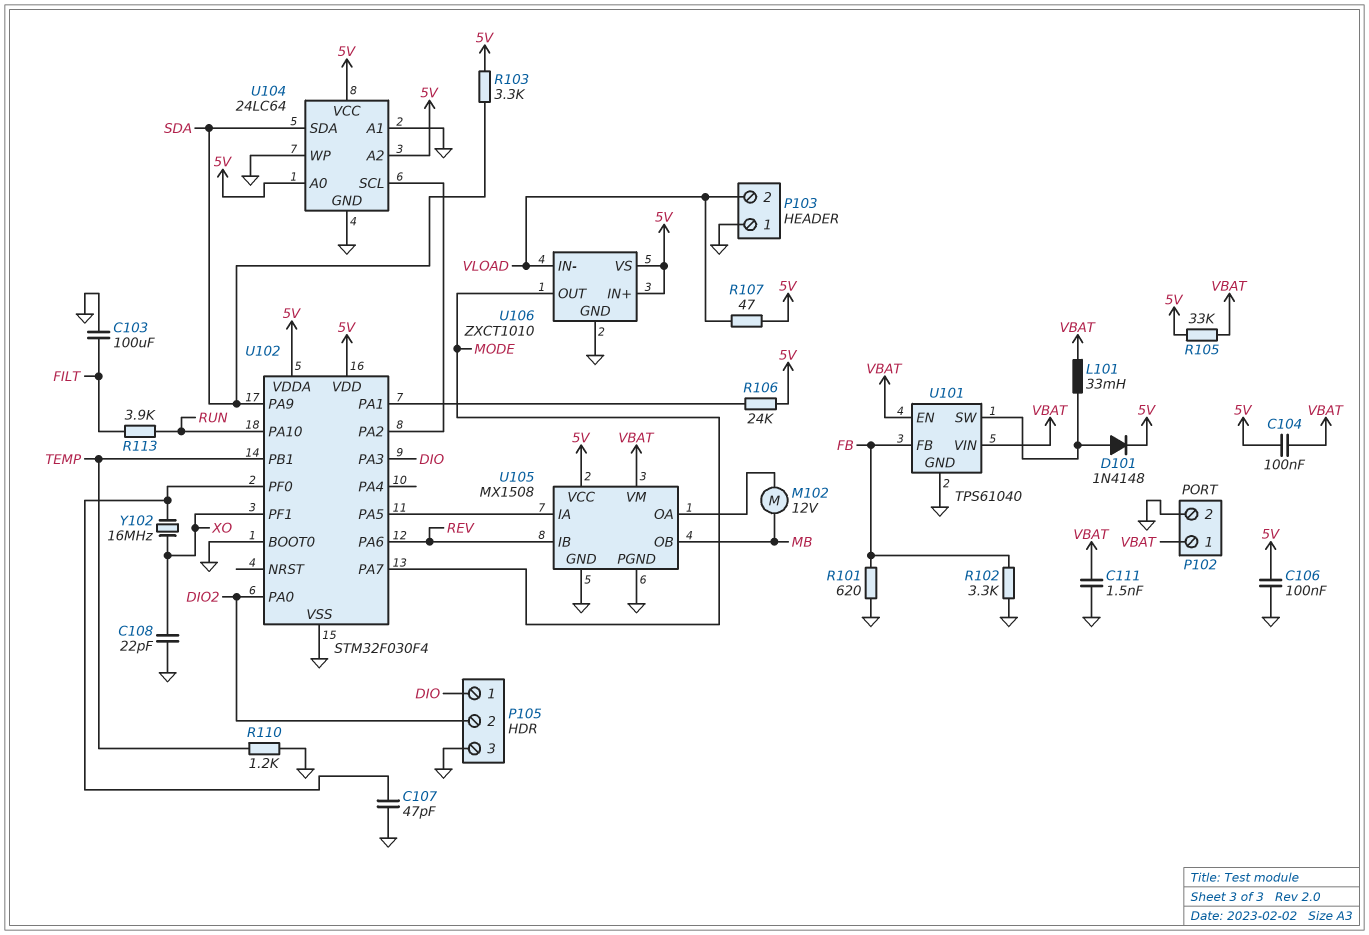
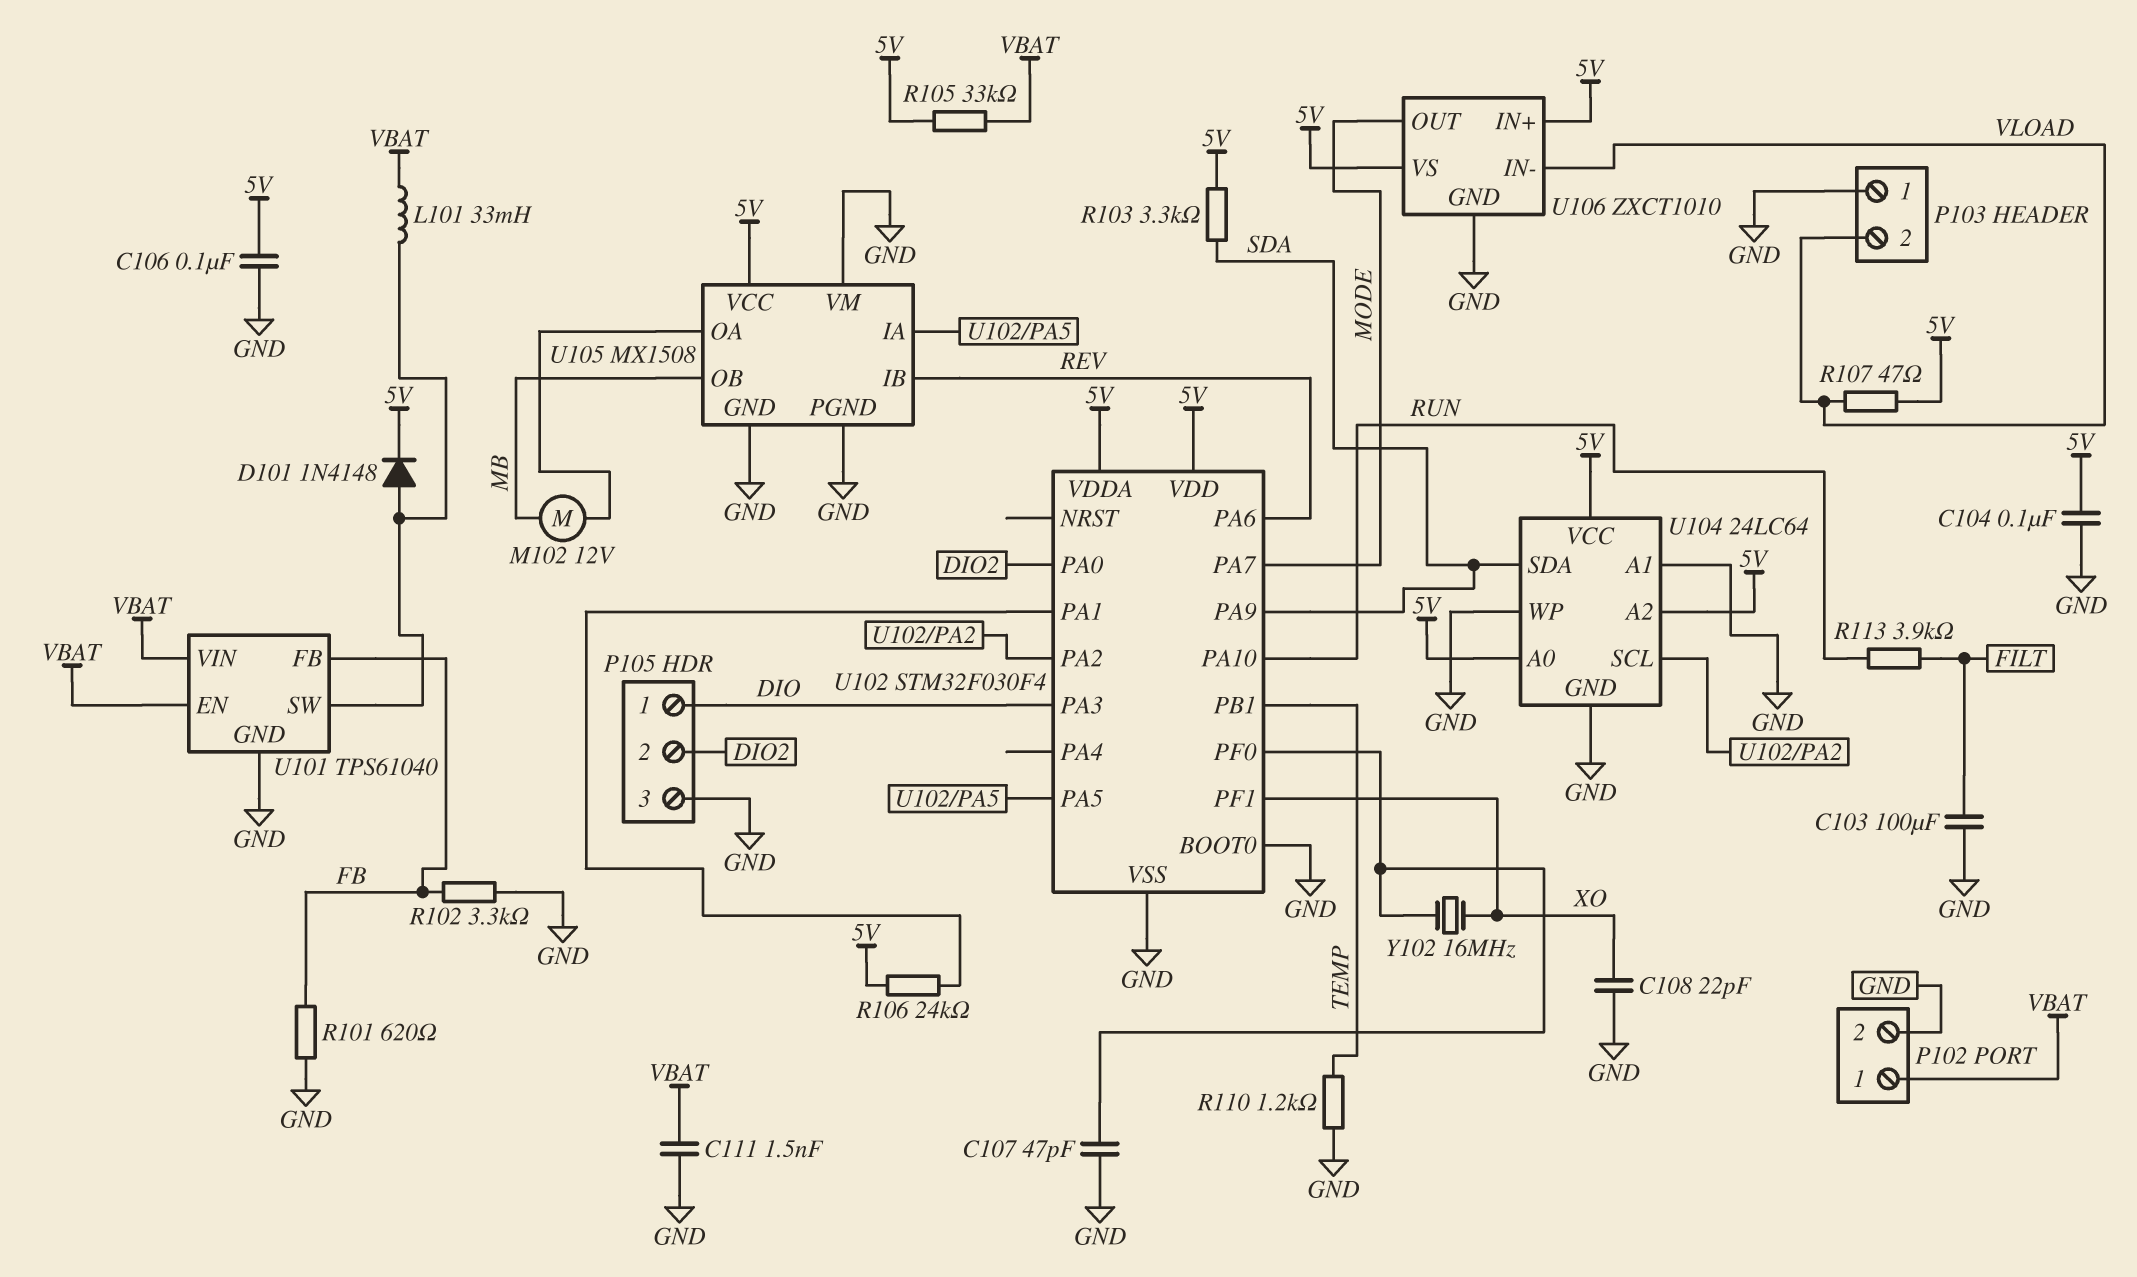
C104: 100nF (5V, VBAT) -> 100nF (5V, GND)
U105 pin VM: VBAT -> GND

